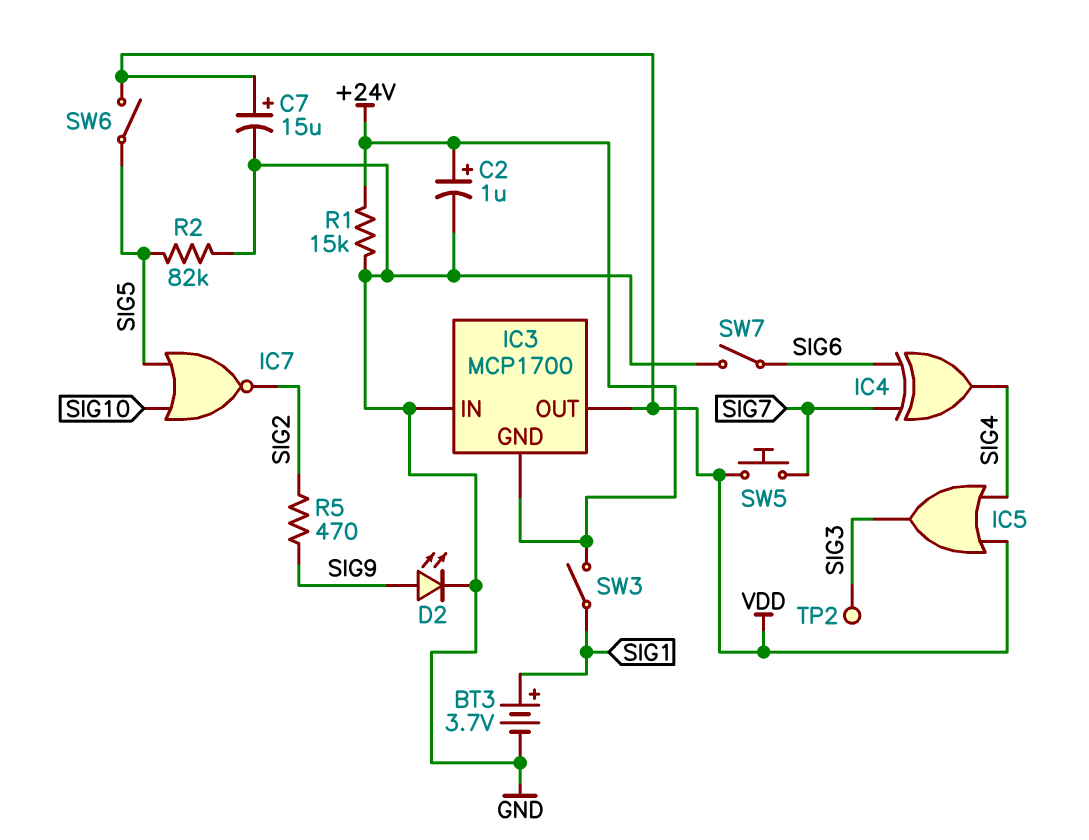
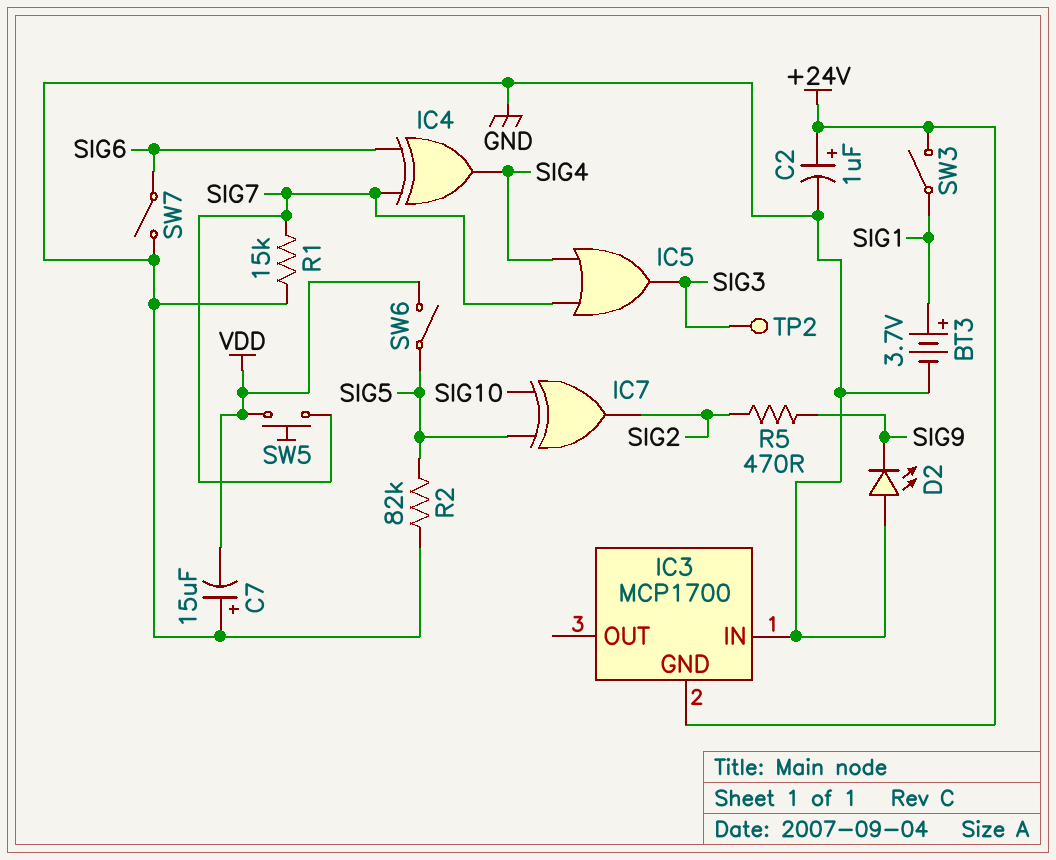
C7: 15uF (plus VDD, minus GND) -> 15uF (plus GND, minus VDD)
D2: LED (A SIG9, K GND) -> LED (A GND, K SIG9)
IC3 pin OUT: VDD -> none
IC5: OR (in SIG4, in VDD, out SIG3) -> OR (in SIG4, in SIG7, out SIG3)
IC7: NOR (in SIG5, in SIG10, out SIG2) -> XOR (in SIG5, in SIG10, out SIG2)
R1: 15k (+24V, GND) -> 15k (GND, SIG7)

